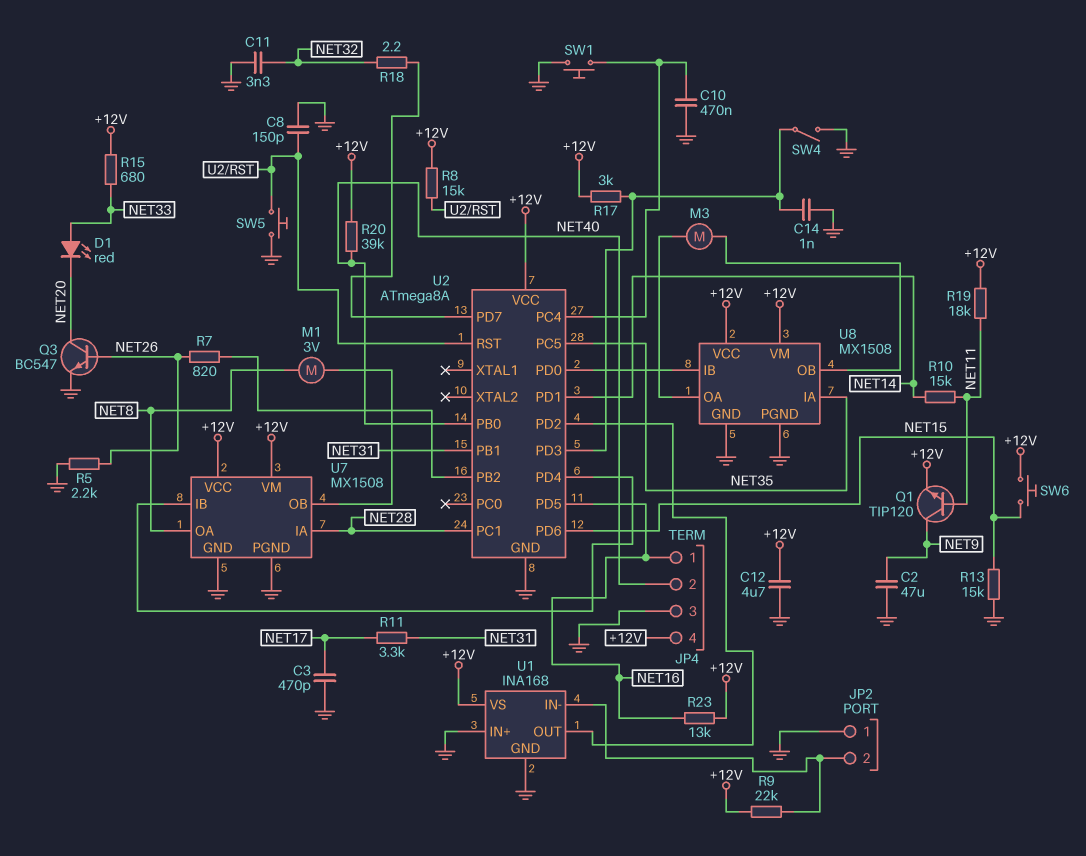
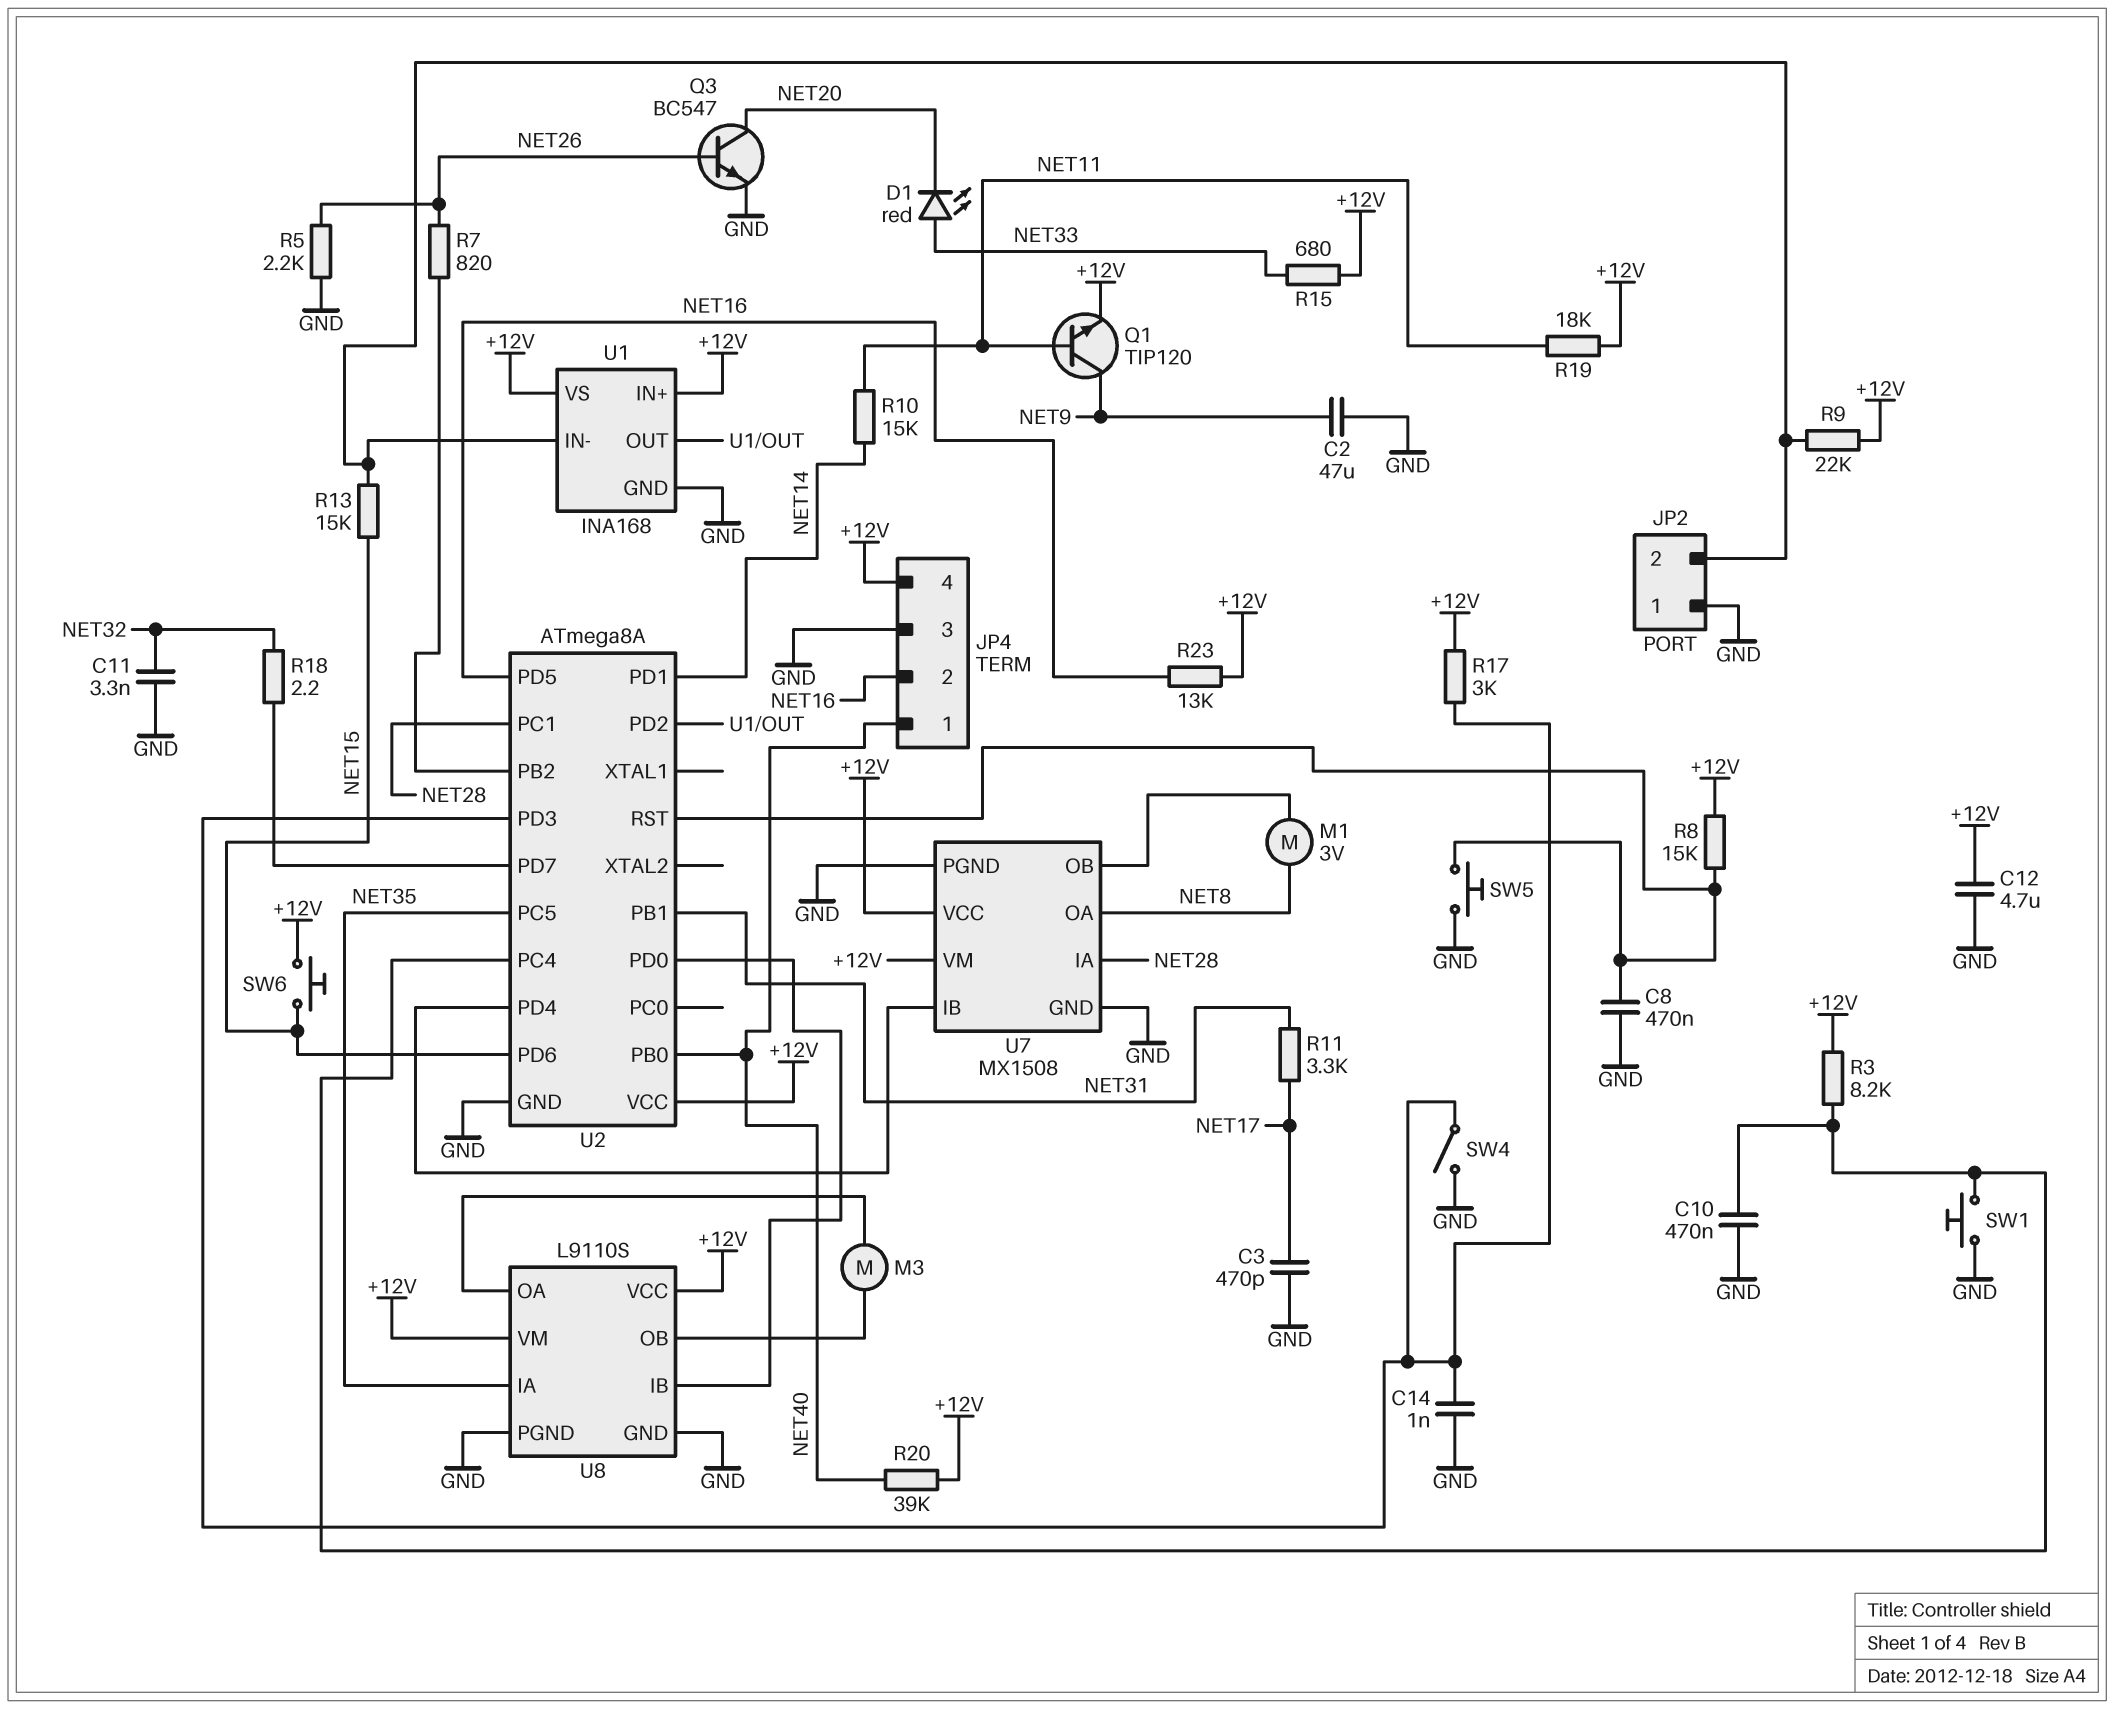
C8: 150pF (GND, U2/RST) -> 470nF (GND, U2/RST)
JP4 pin 1: NET16 -> NET40
JP4 pin 2: NET40 -> NET16
R3: none -> 8.2k (+12V, U2/PC4)
R13: 15k (GND, NET15) -> 15k (JP2/2, NET15)
U1 pin IN+: GND -> +12V
U8: MX1508 -> L9110S

